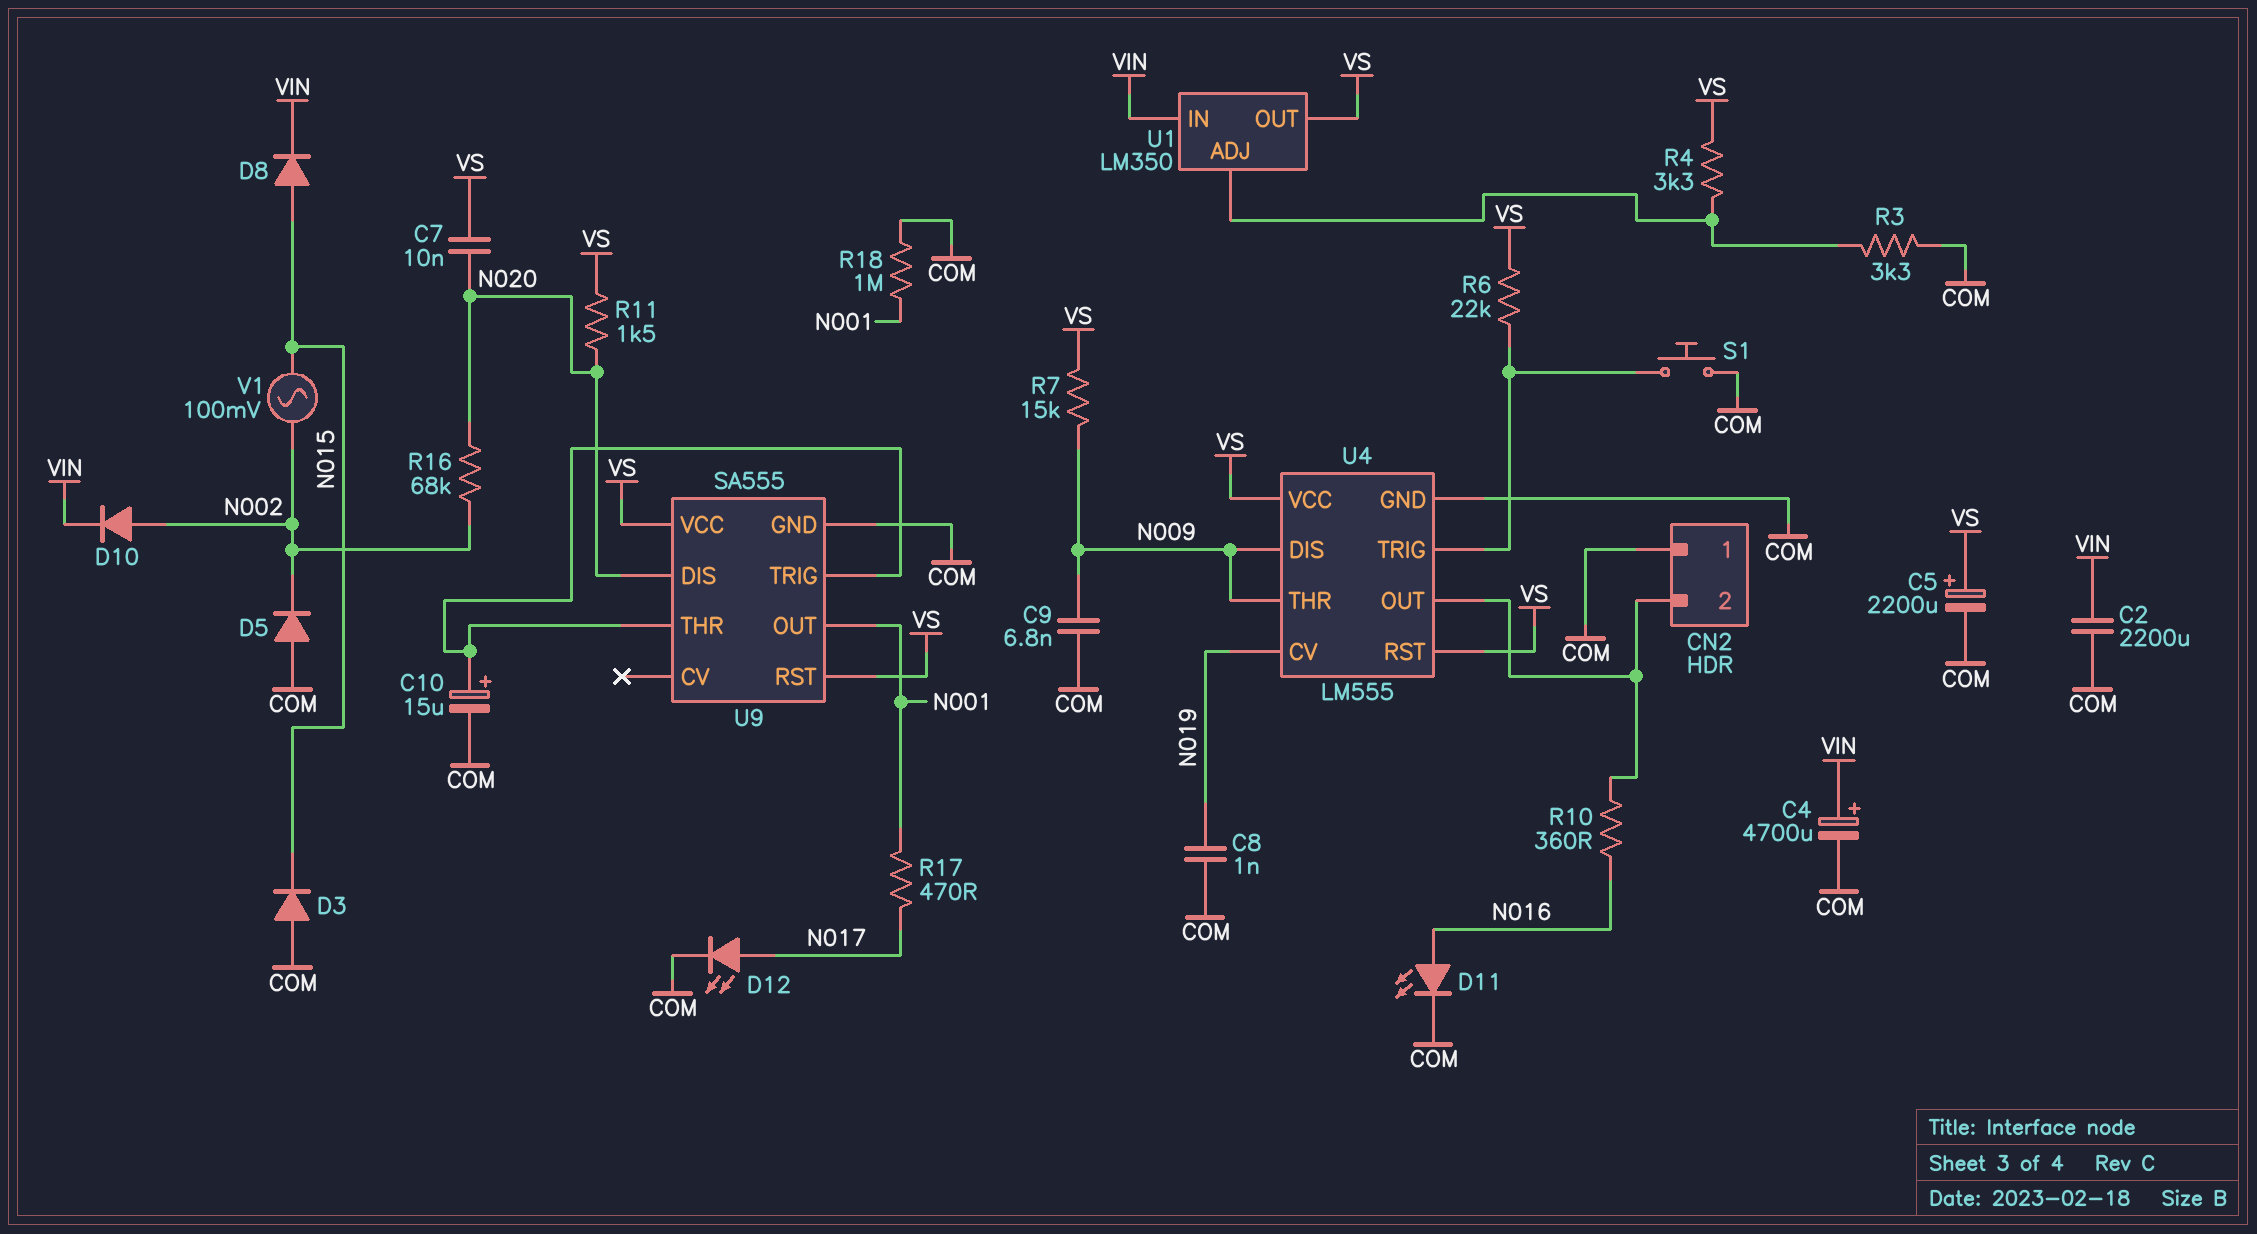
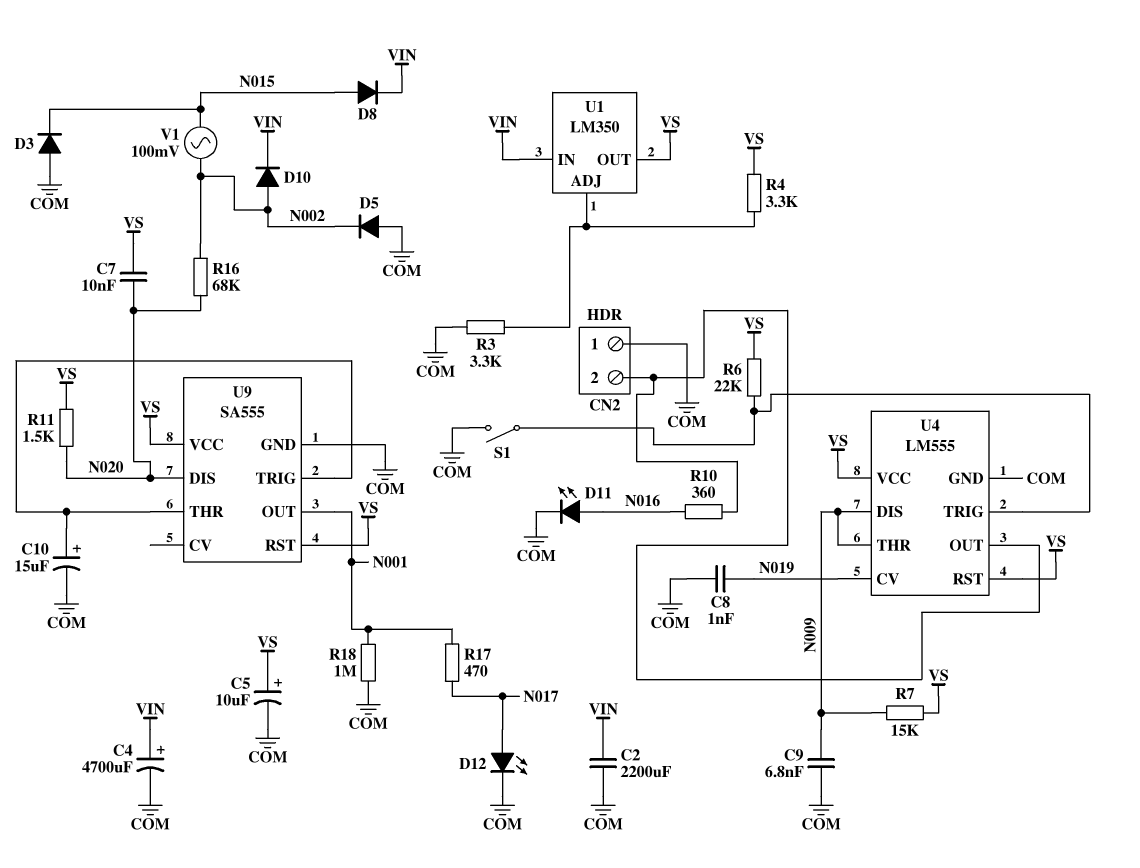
C5: 2200uF (plus VS, minus COM) -> 10uF (plus VS, minus COM)
S1: button (COM, U4/TRIG) -> switch (COM, U4/TRIG)

